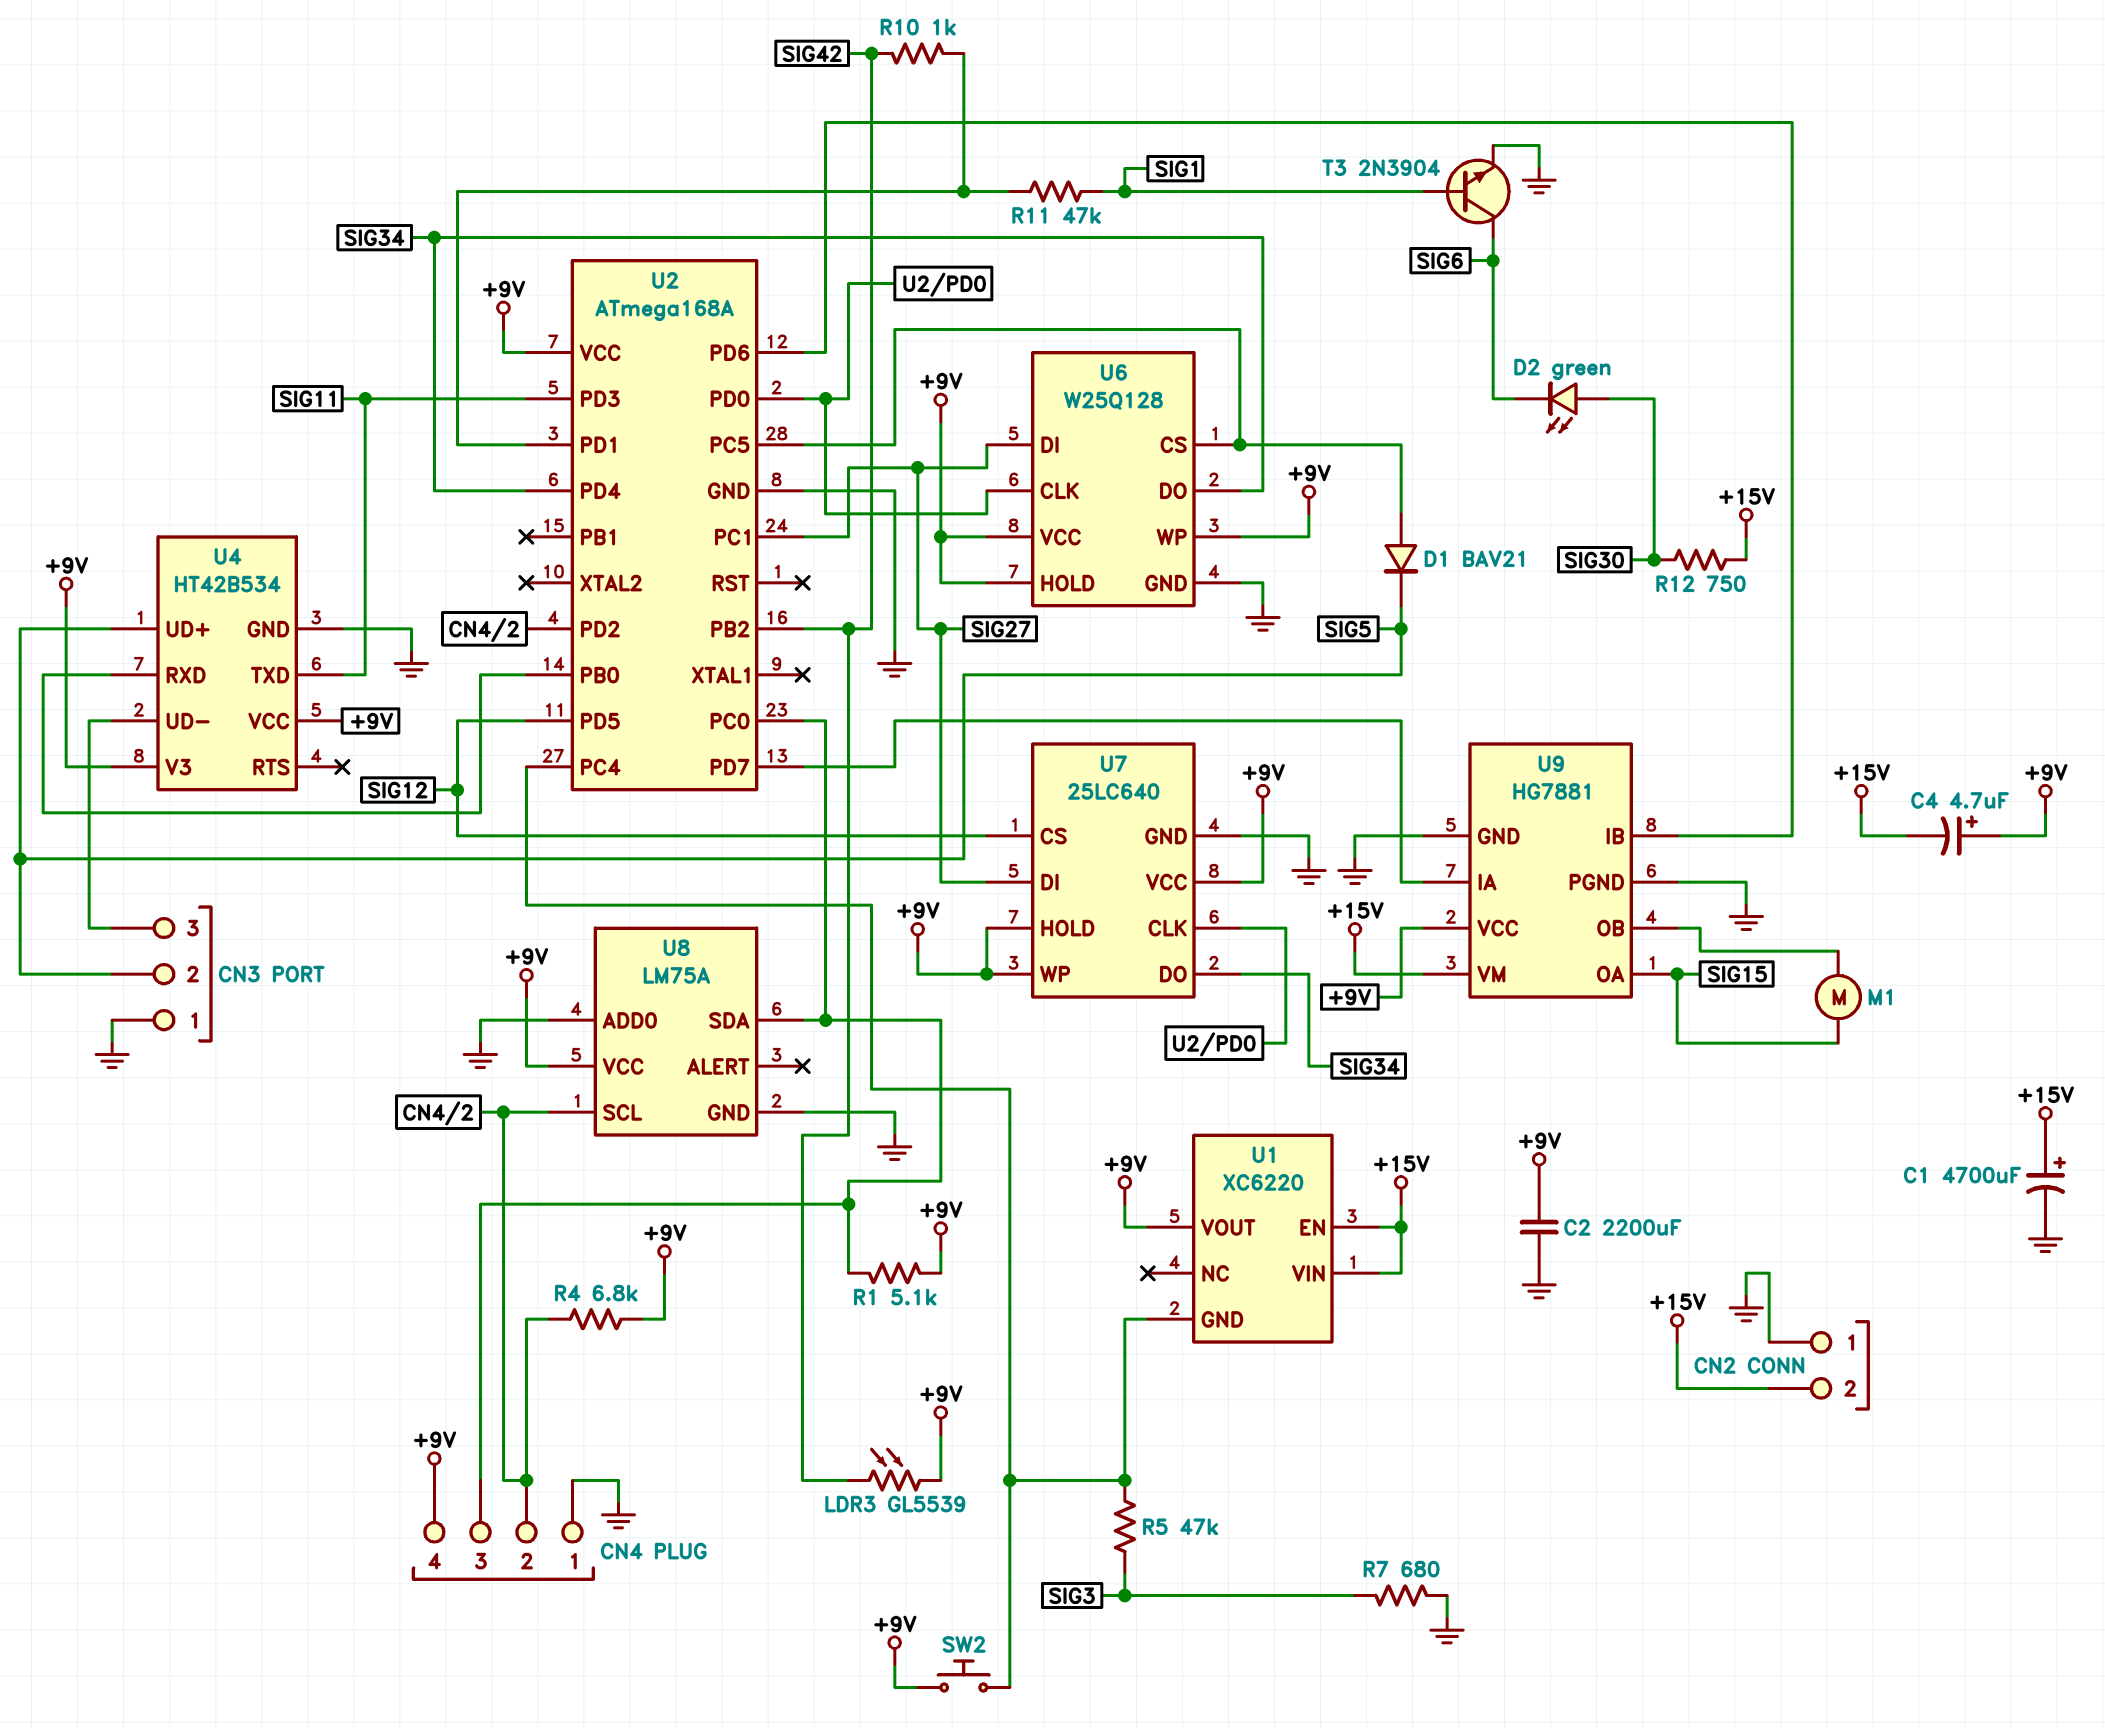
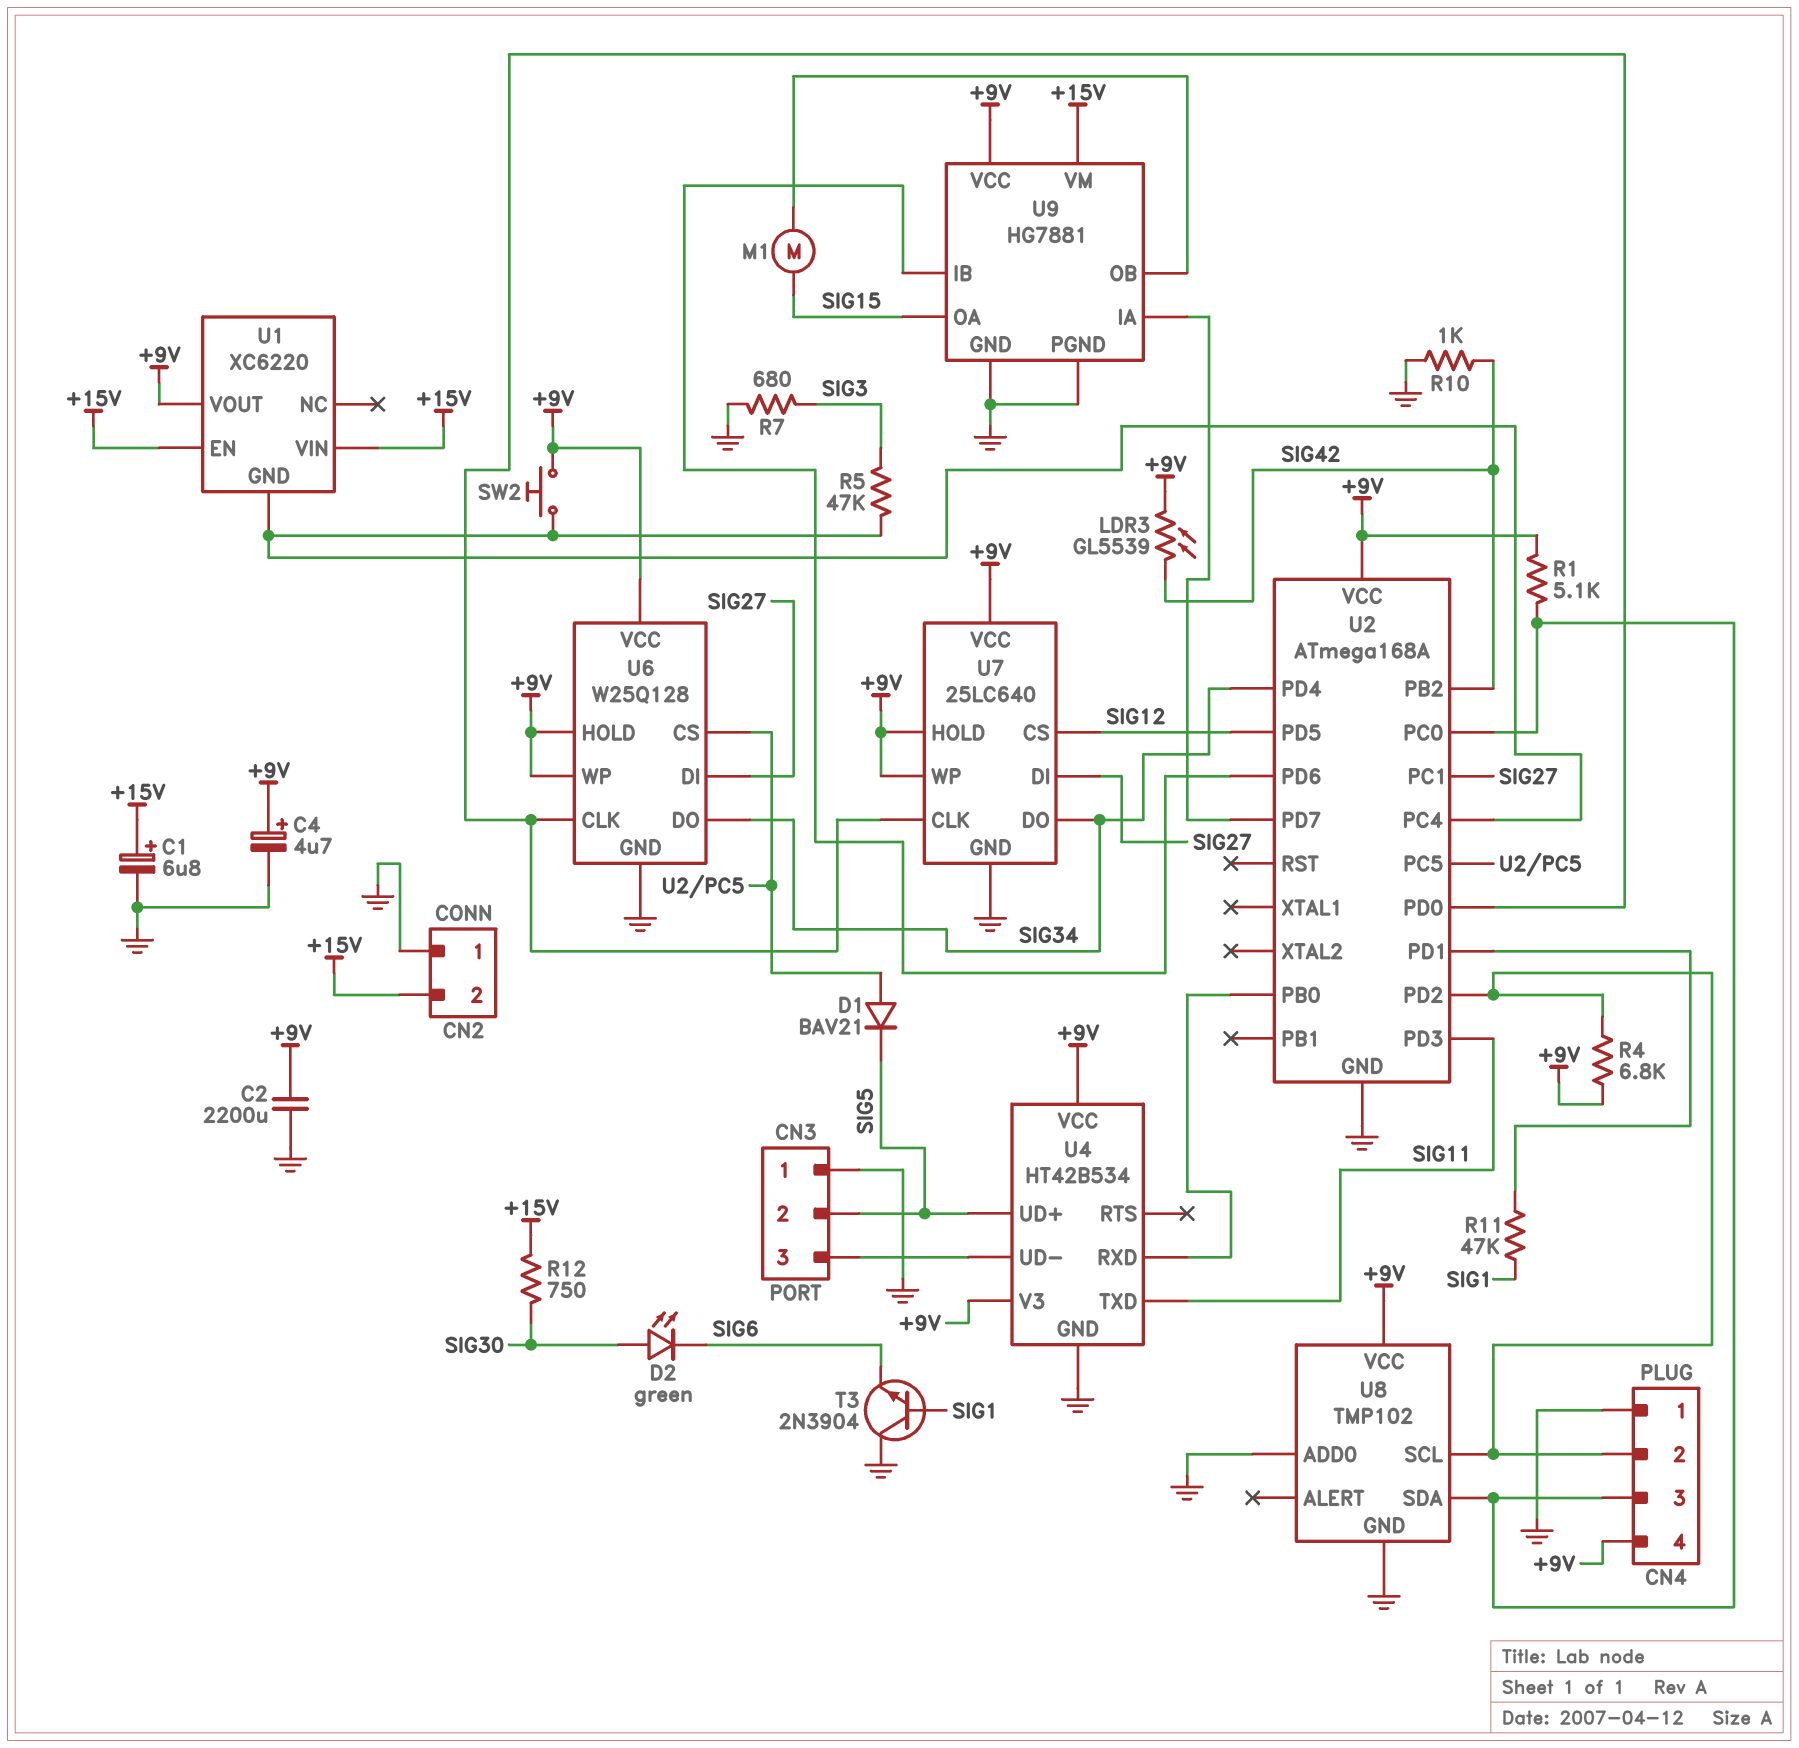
C1: 4700uF (plus +15V, minus GND) -> 6.8uF (plus +15V, minus GND)
C4: 4.7uF (plus +9V, minus +15V) -> 4.7uF (plus +9V, minus GND)
R10: 1k (SIG42, U2/PD1) -> 1k (GND, SIG42)
T3: NPN 2N3904 (B SIG1, C SIG6, E GND) -> NPN 2N3904 (B SIG1, C GND, E SIG6)
U8: LM75A -> TMP102

